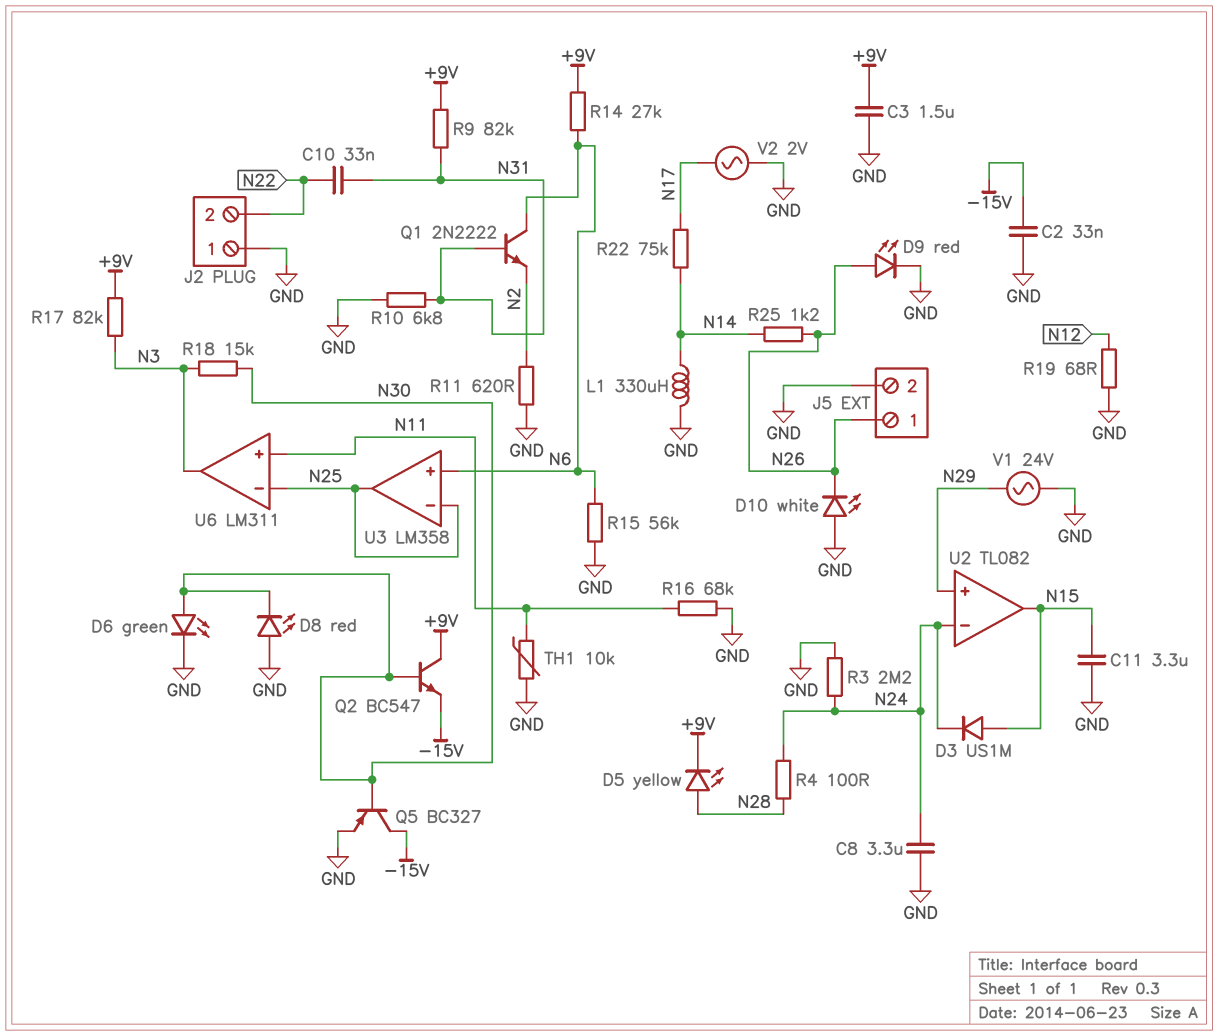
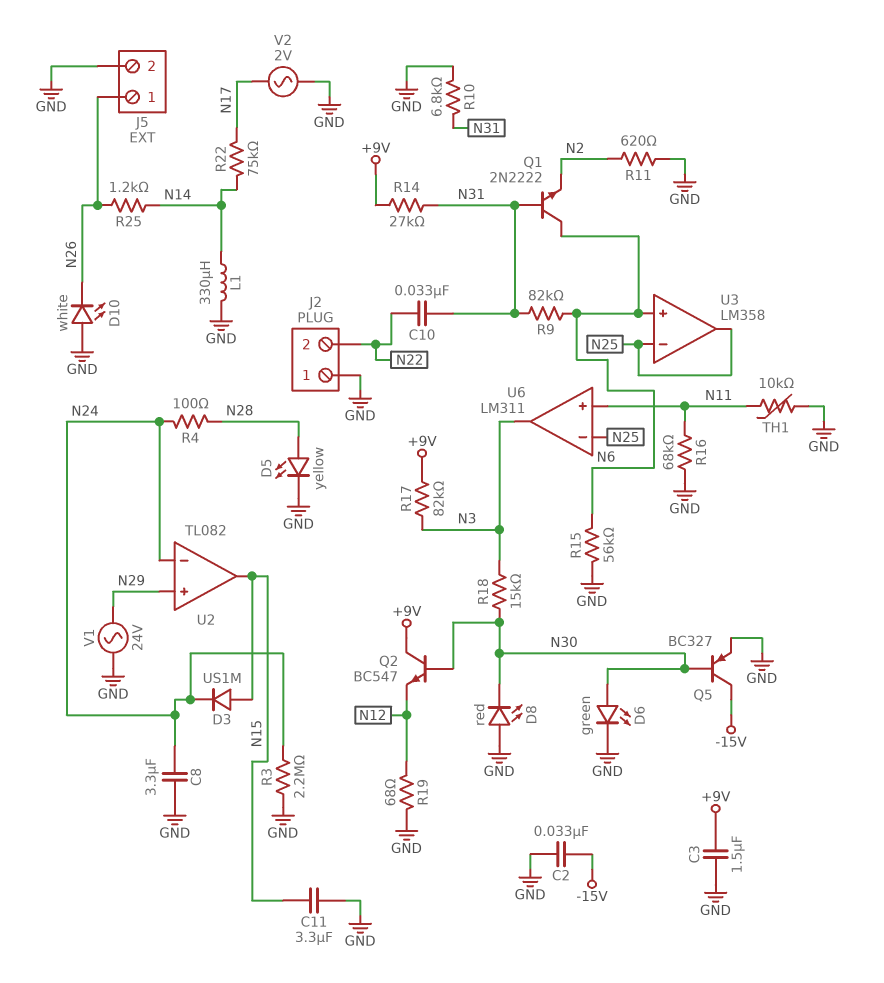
D5: LED yellow (A N28, K +9V) -> LED yellow (A N28, K GND)
D9: LED red (A N26, K GND) -> none
Q2: NPN BC547 (B N30, C +9V, E -15V) -> NPN BC547 (B N30, C +9V, E N12)
R9: 82k (+9V, N31) -> 82k (N6, N31)
R14: 27k (+9V, N6) -> 27k (+9V, N31)

